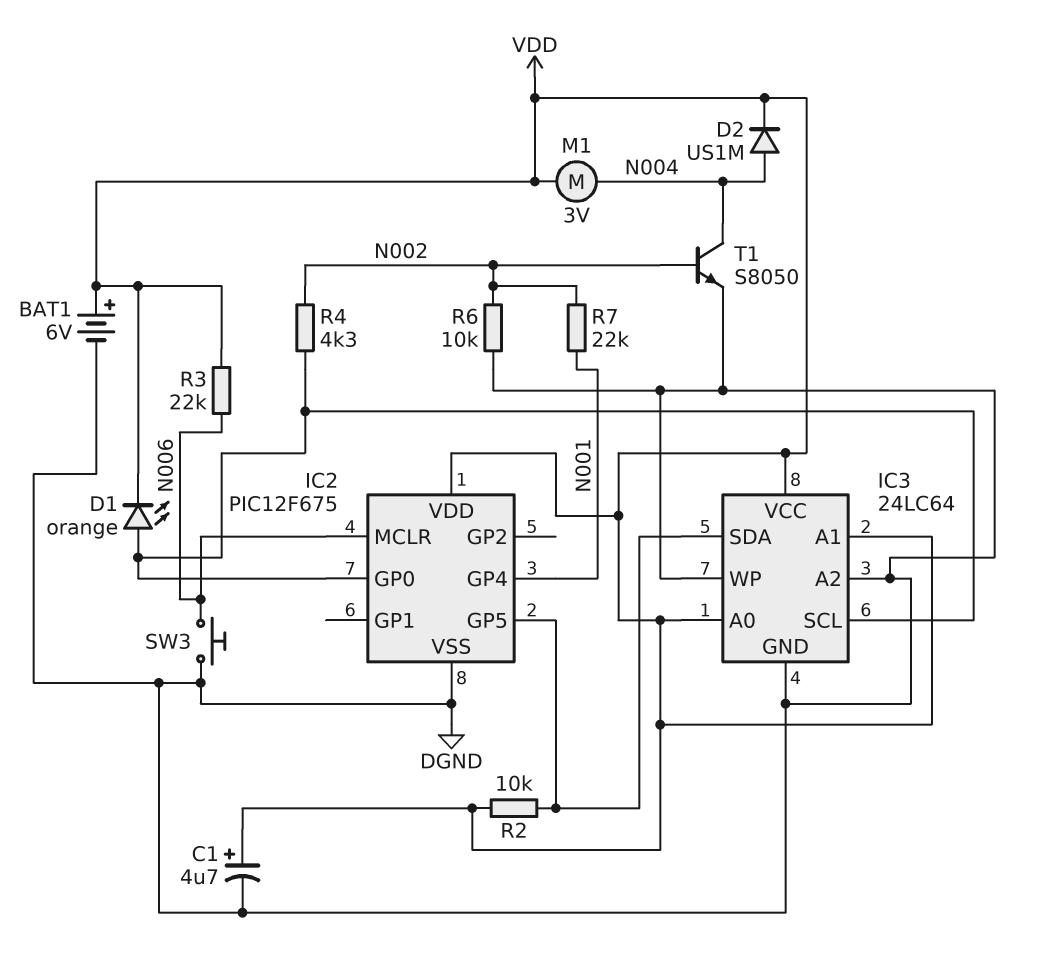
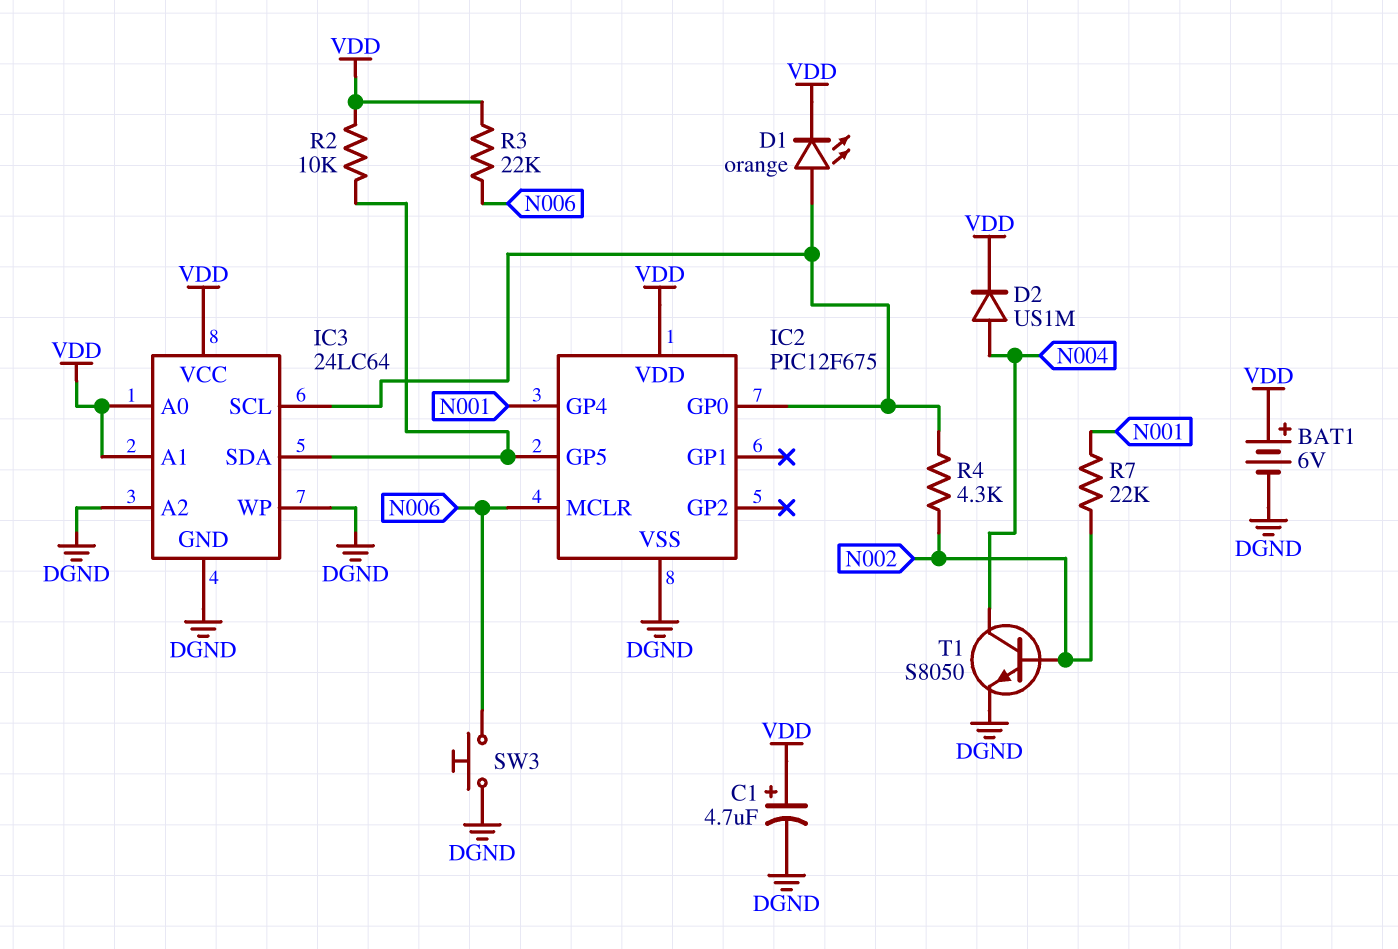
M1: motor 3V (N004, VDD) -> none
R6: 10k (DGND, N002) -> none

